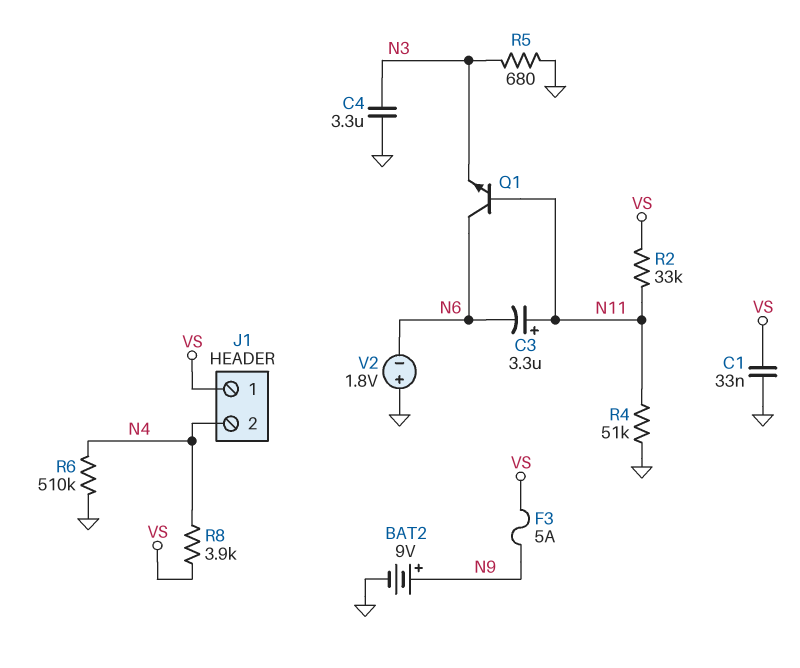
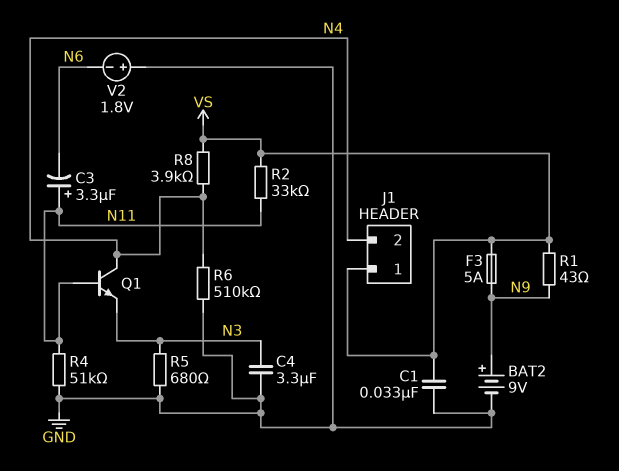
Q1: NPN (B N11, C N6, E N3) -> NPN (B N11, C N4, E N3)
R1: none -> 43 (N9, VS)

